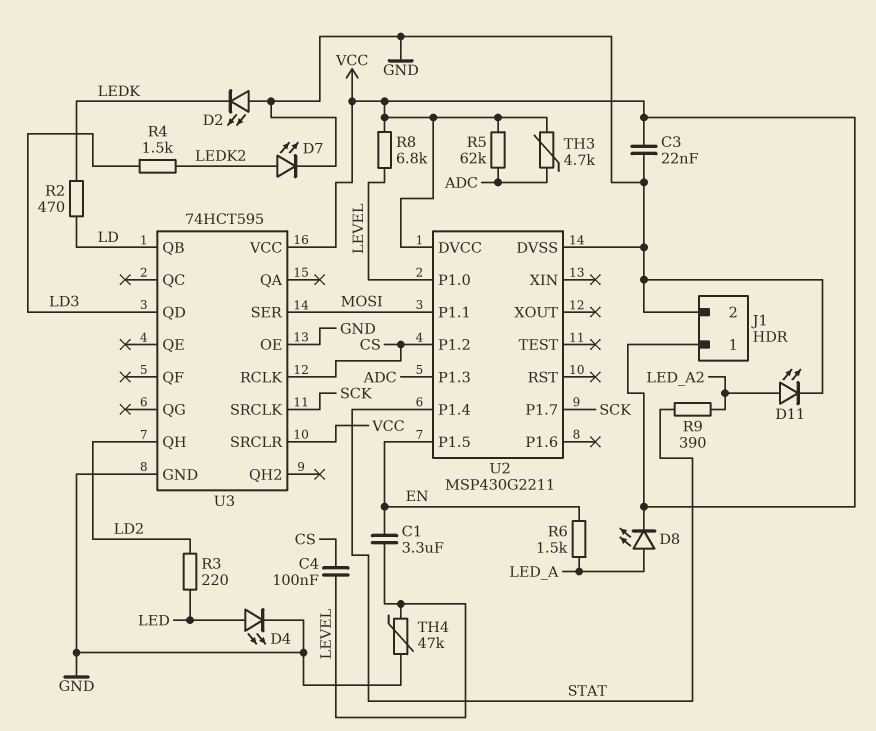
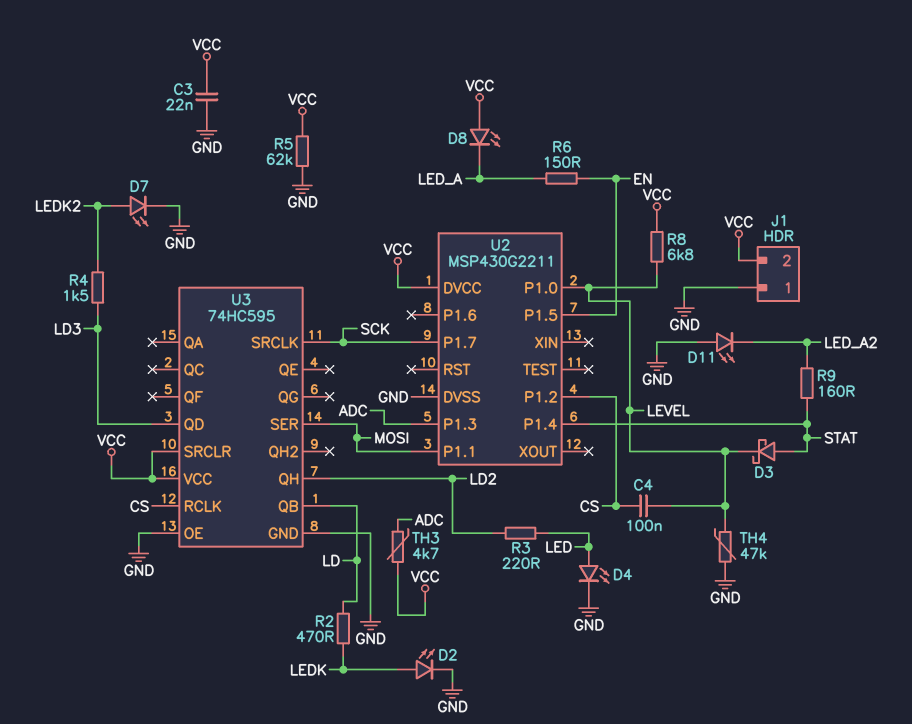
C1: 3.3uF (EN, LEVEL) -> none
D2: LED (A GND, K LEDK) -> LED (A LEDK, K GND)
D3: none -> schottky (A STAT, K LEVEL)
D8: LED (A LED_A, K VCC) -> LED (A VCC, K LED_A)
D11: LED (A LED_A2, K GND) -> LED (A GND, K LED_A2)
J1 pin 1: VCC -> GND
J1 pin 2: GND -> VCC
R5: 62k (ADC, VCC) -> 62k (GND, VCC)
R6: 1.5k (EN, LED_A) -> 150 (EN, LED_A)
R9: 390 (LED_A2, STAT) -> 160 (LED_A2, STAT)
U3: 74HCT595 -> 74HC595

